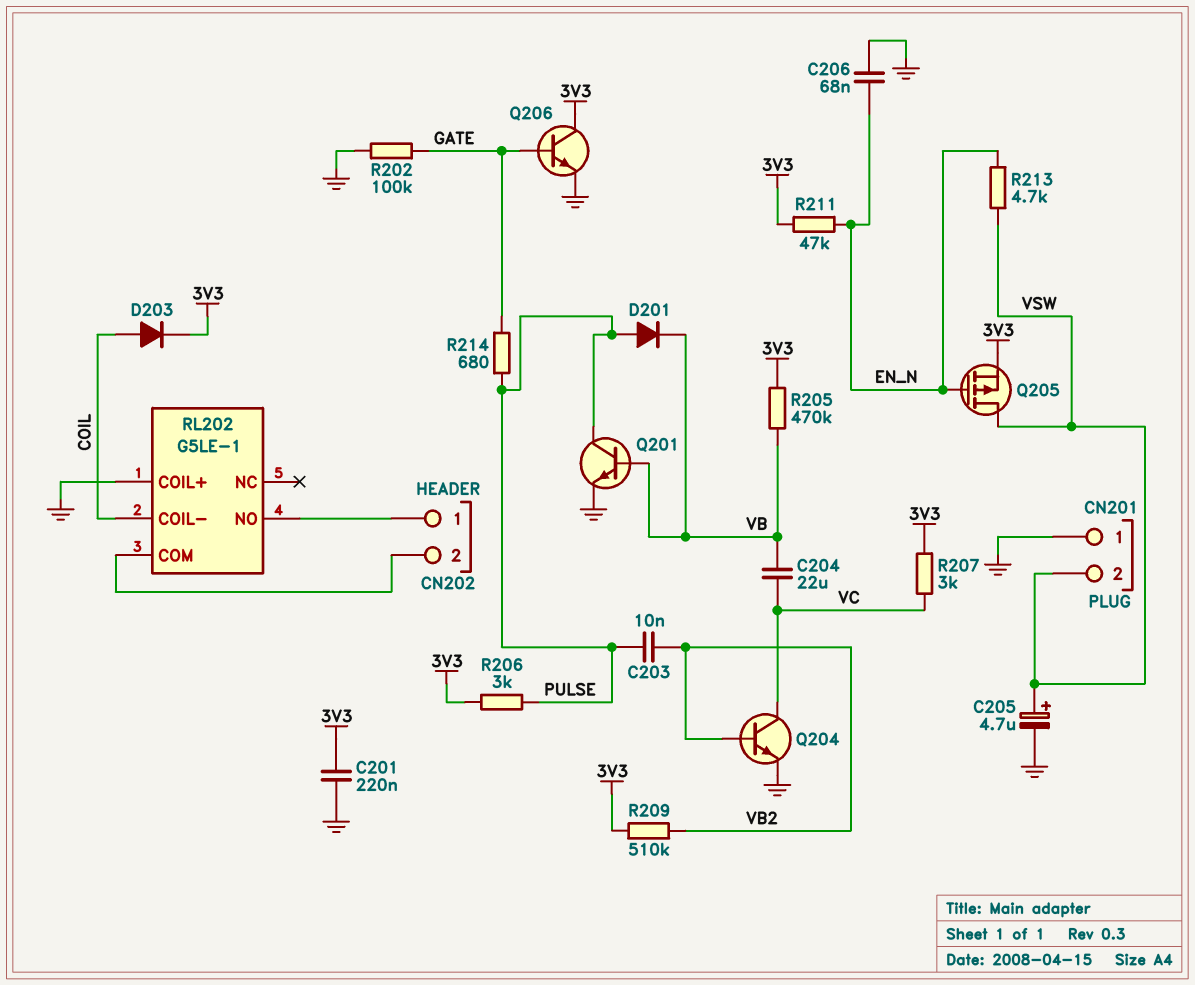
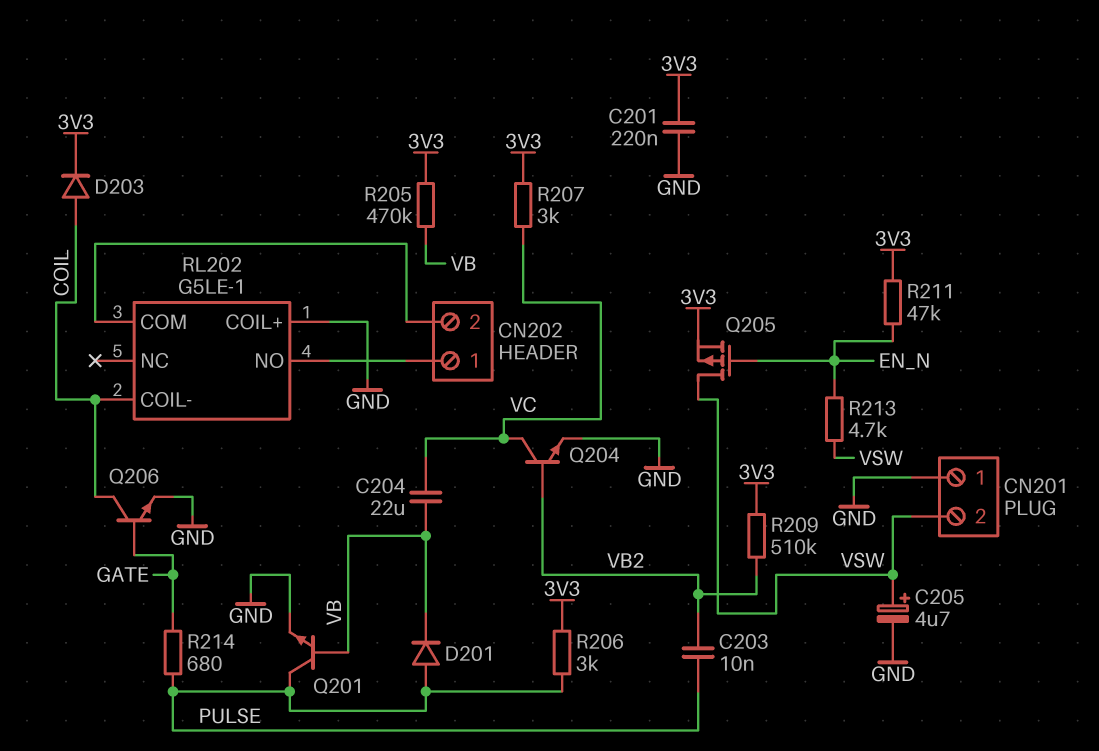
C206: 68nF (EN_N, GND) -> none
Q206: NPN (B GATE, C 3V3, E GND) -> NPN (B GATE, C COIL, E GND)
R202: 100k (GATE, GND) -> none

